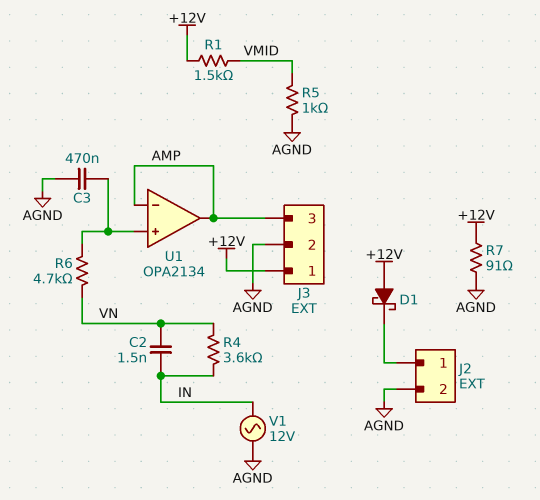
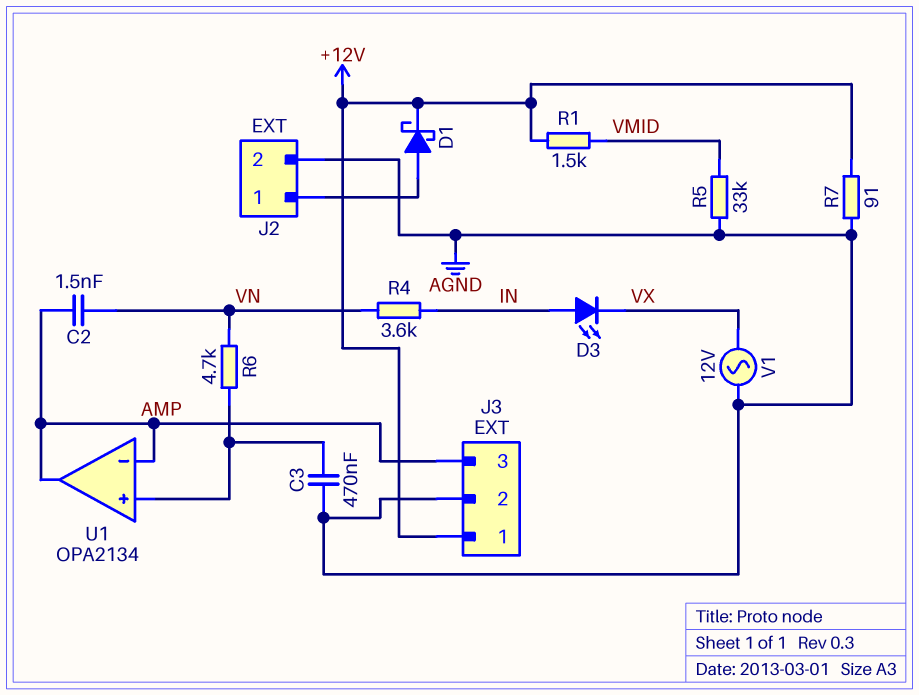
C2: 1.5nF (IN, VN) -> 1.5nF (AMP, VN)
D1: schottky (A +12V, K J2/1) -> schottky (A J2/1, K +12V)
D3: none -> LED (A IN, K VX)
R5: 1k (AGND, VMID) -> 33k (AGND, VMID)
V1: AC 12V (AGND, IN) -> AC 12V (AGND, VX)

